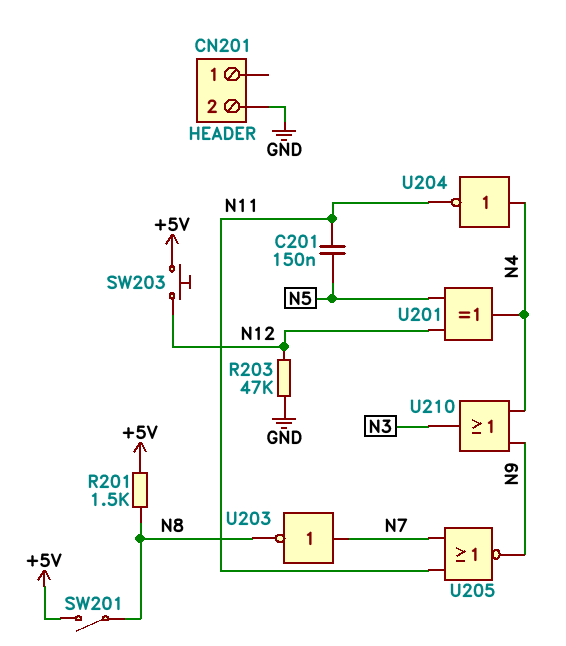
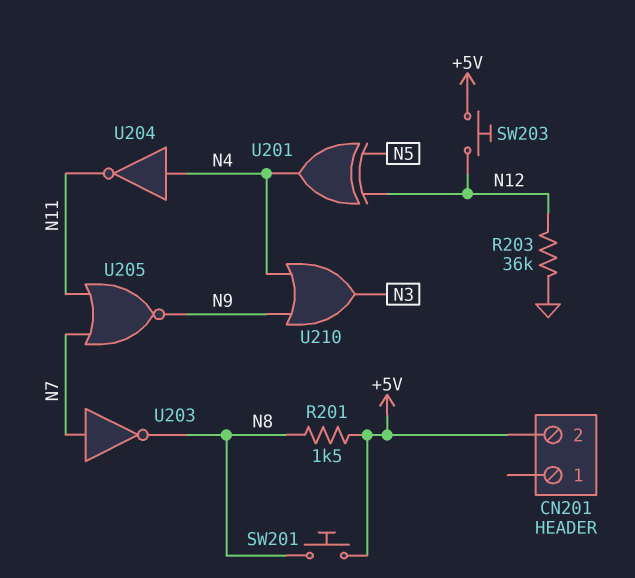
C201: 150nF (N5, N11) -> none
CN201 pin 2: GND -> +5V
R203: 47k (GND, N12) -> 36k (GND, N12)
SW201: switch (+5V, N8) -> button (+5V, N8)

